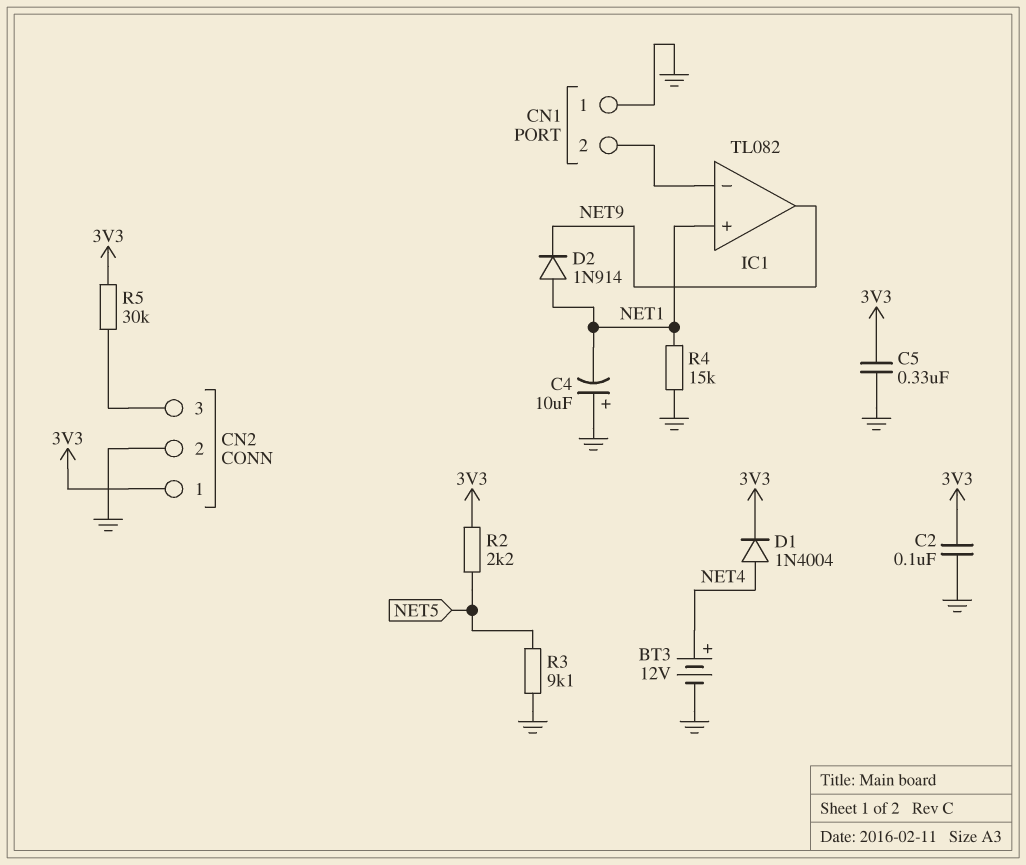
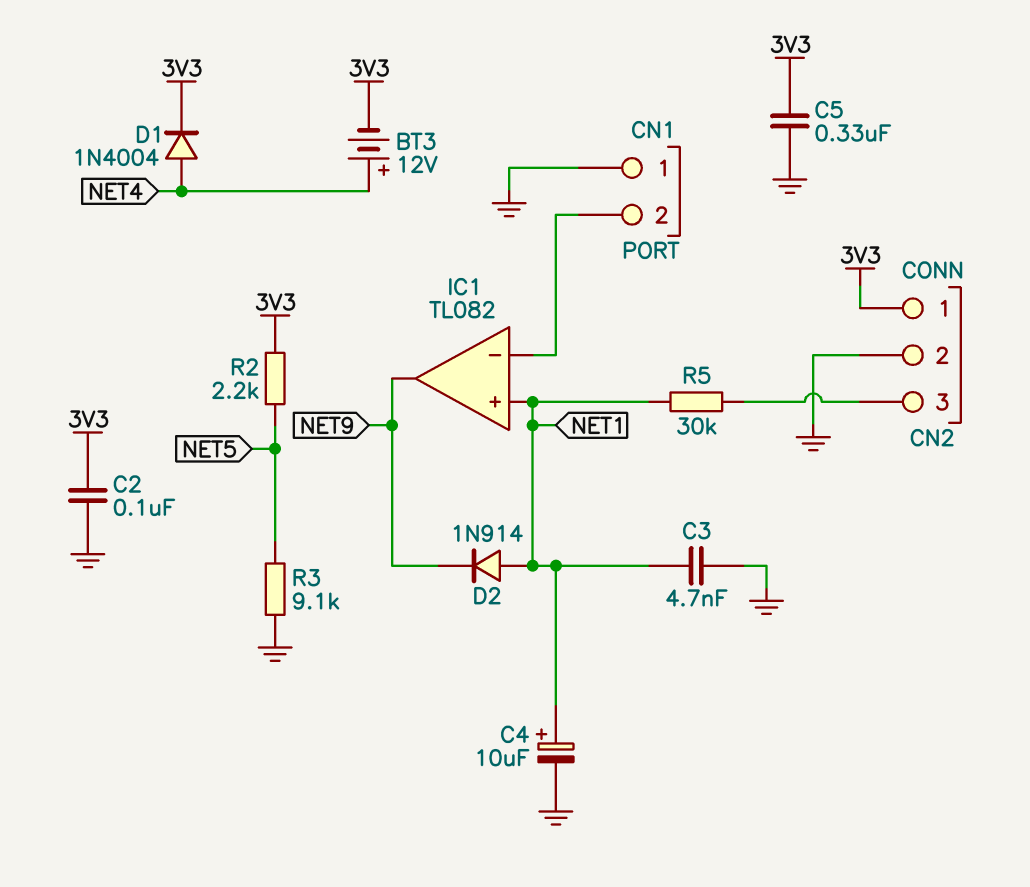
BT3: 12V (plus NET4, minus GND) -> 12V (plus NET4, minus 3V3)
C3: none -> 4.7nF (GND, NET1)
C4: 10uF (plus GND, minus NET1) -> 10uF (plus NET1, minus GND)
R4: 15k (GND, NET1) -> none
R5: 30k (3V3, CN2/3) -> 30k (CN2/3, NET1)

